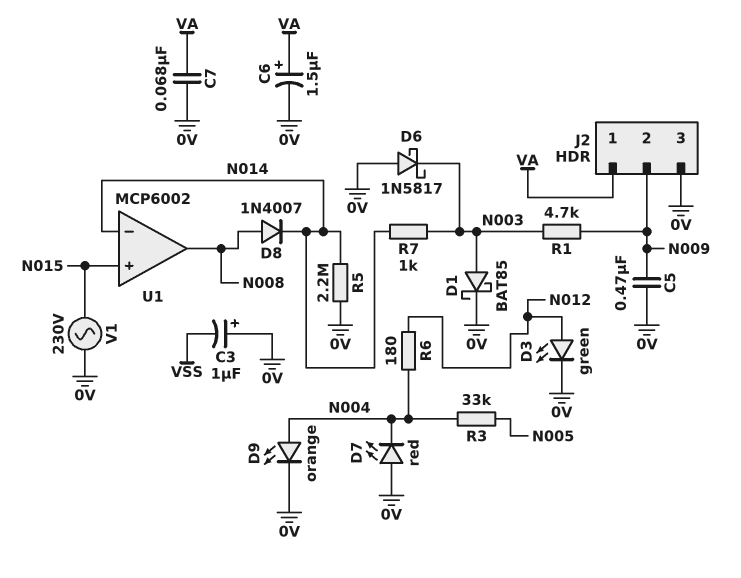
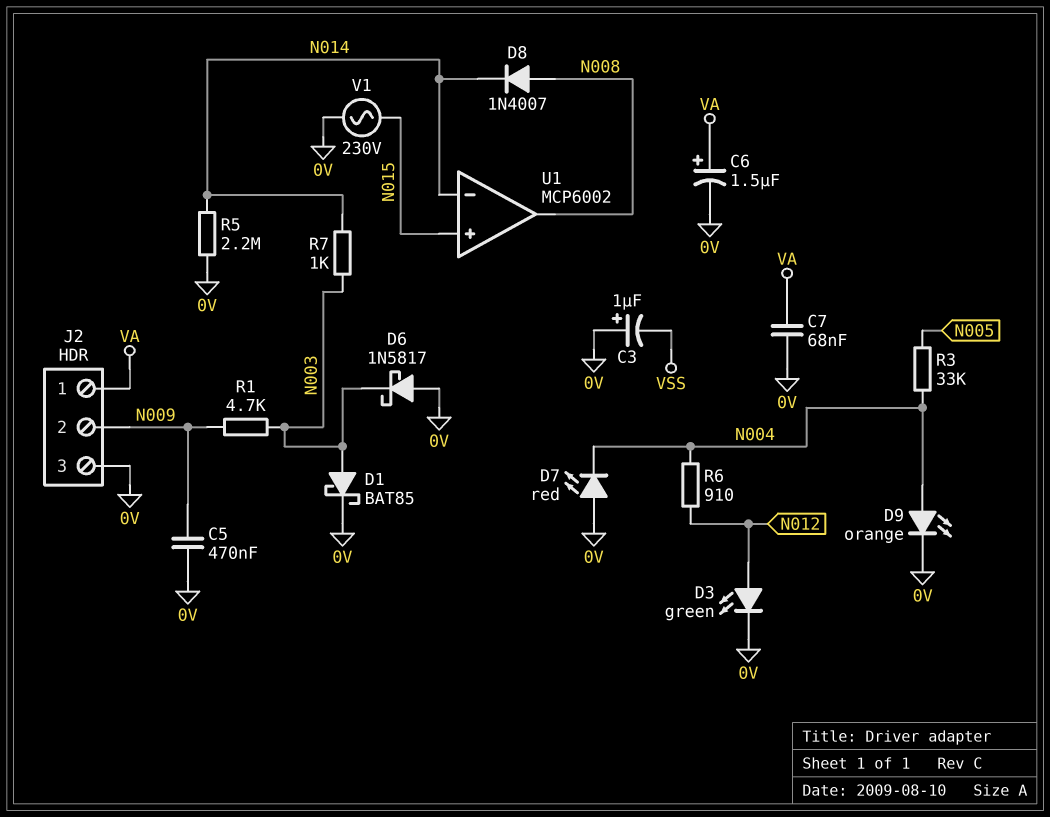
R6: 180 (N004, N012) -> 910 (N004, N012)

